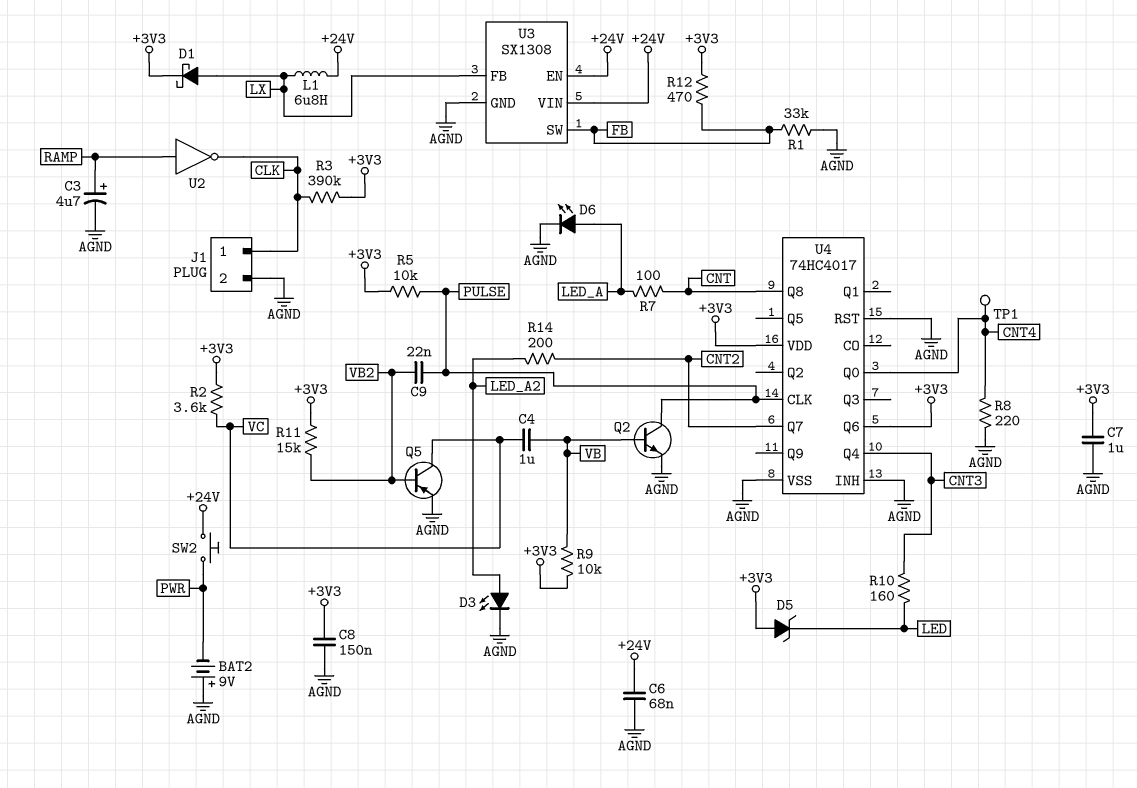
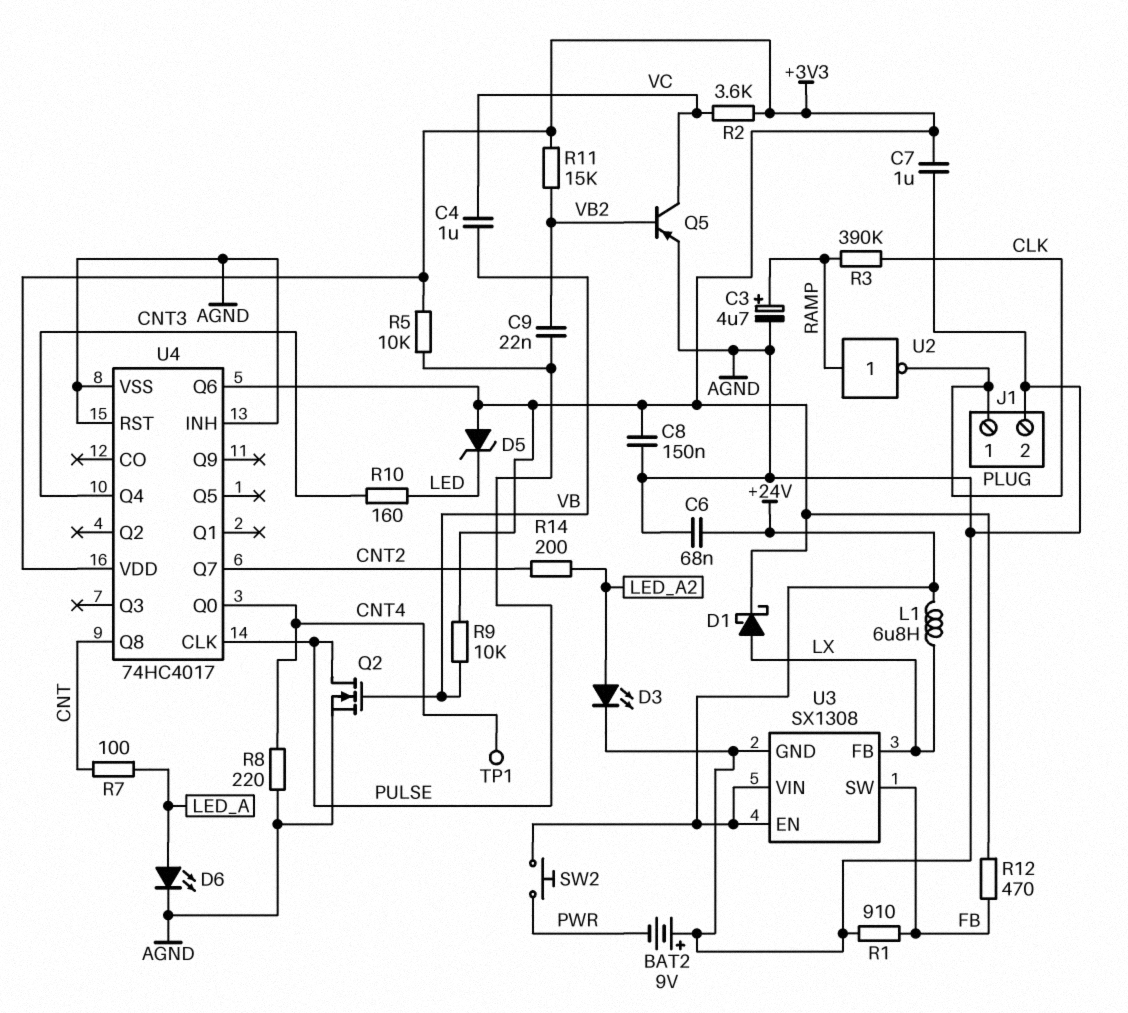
Q2: NPN (B VB, C PULSE, E AGND) -> NMOS (G VB, D PULSE, S AGND)
R1: 33k (AGND, FB) -> 910 (AGND, FB)
R3: 390k (+3V3, CLK) -> 390k (CLK, RAMP)

